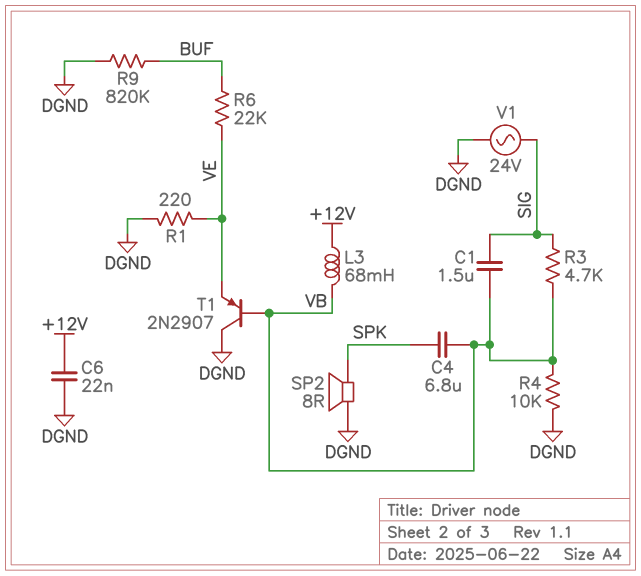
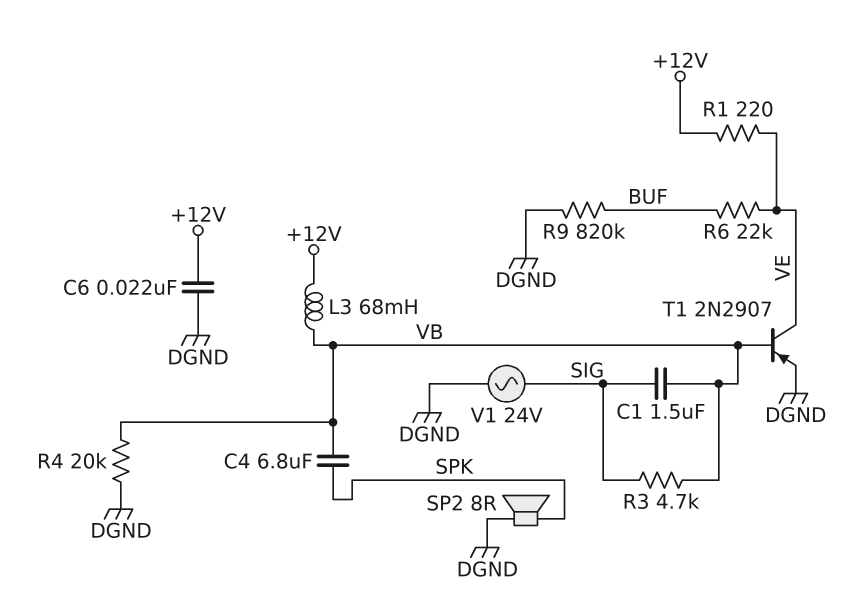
R1: 220 (DGND, VE) -> 220 (+12V, VE)
R4: 10k (DGND, VB) -> 20k (DGND, VB)
T1: PNP 2N2907 (B VB, C DGND, E VE) -> PNP 2N2907 (B VB, C VE, E DGND)

